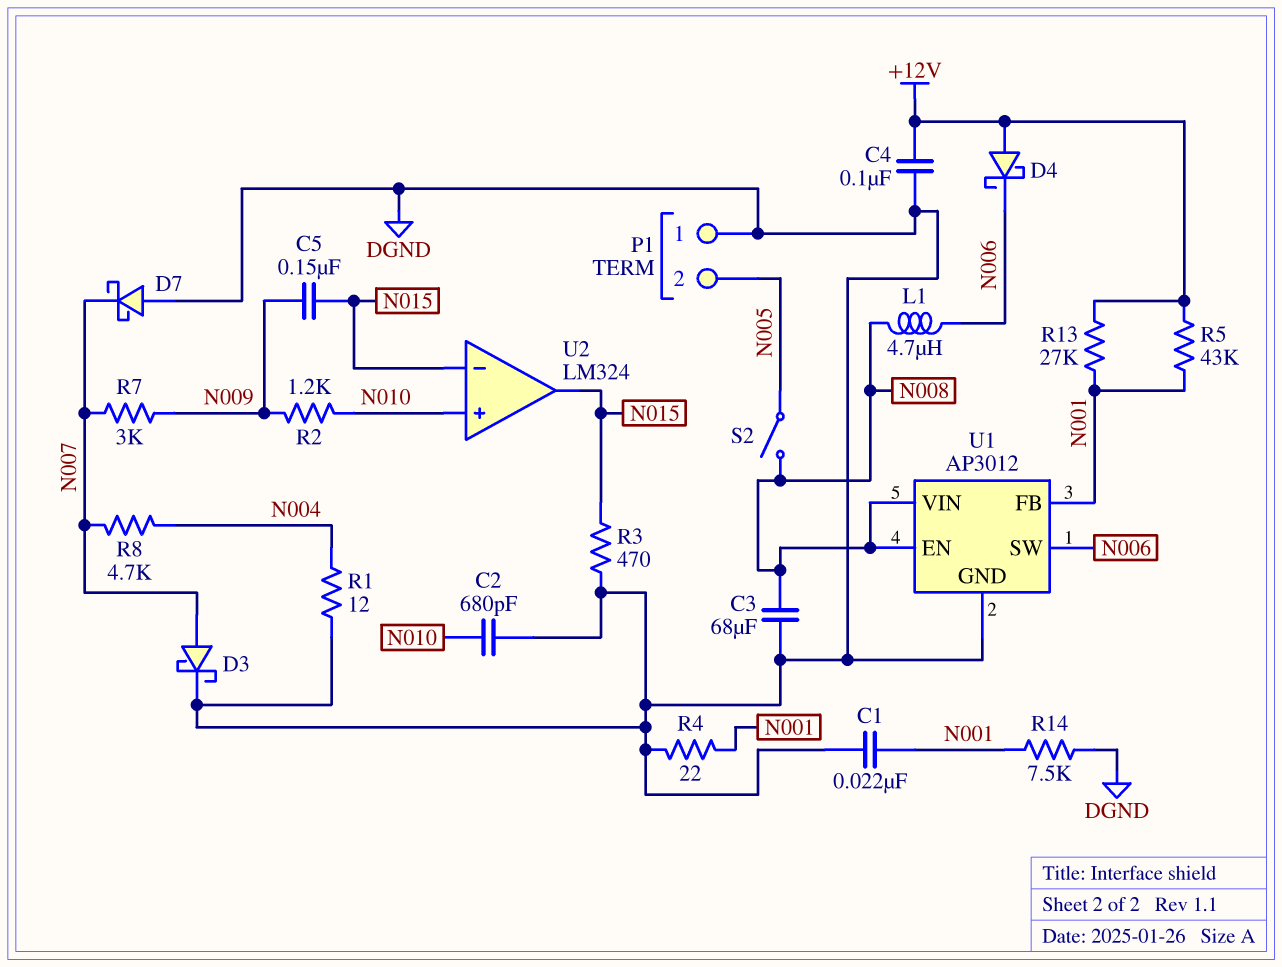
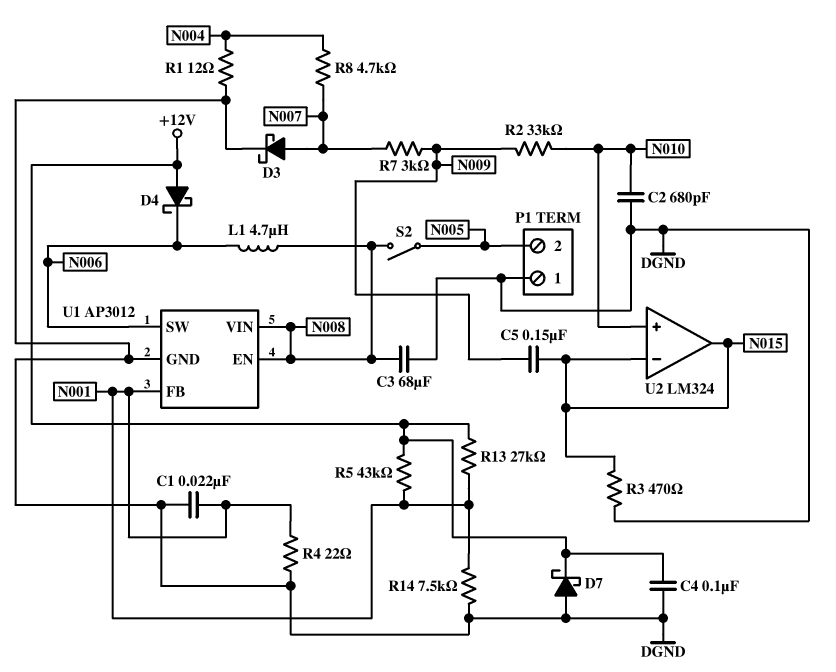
D7: schottky (A DGND, K N007) -> schottky (A DGND, K +12V)
R2: 1.2k (N009, N010) -> 33k (N009, N010)

